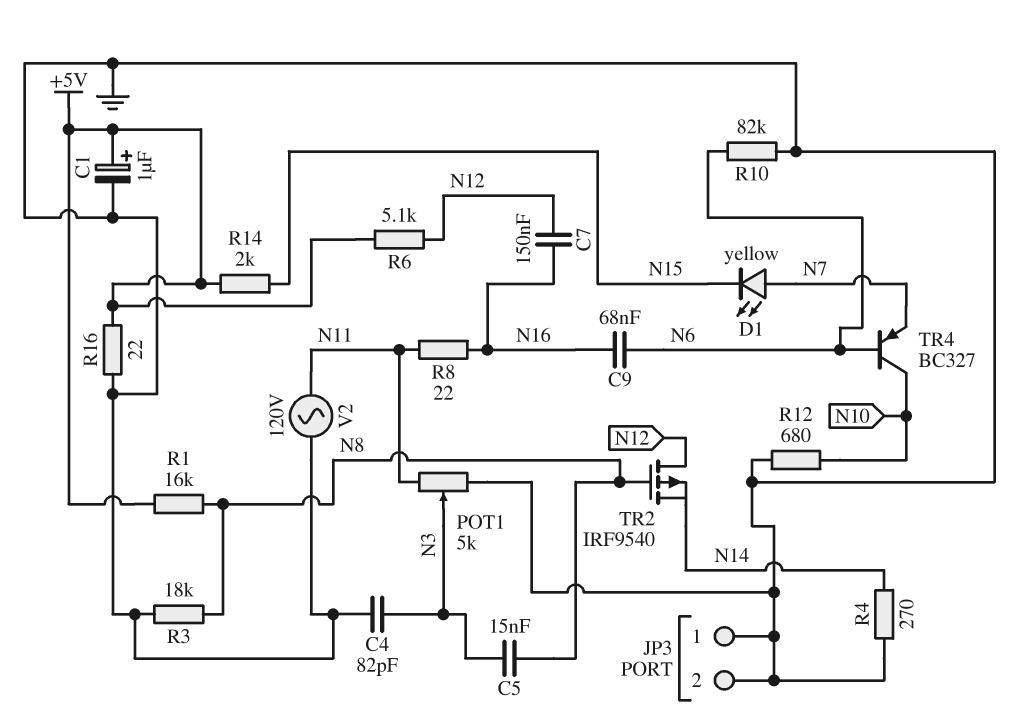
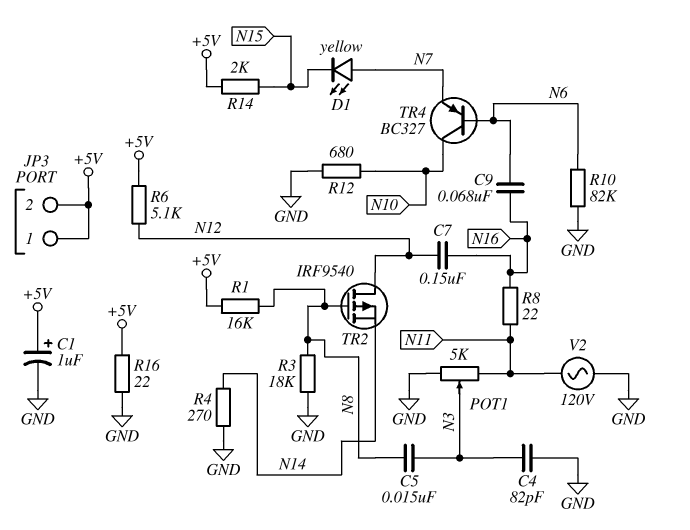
JP3 pin 1: GND -> +5V
JP3 pin 2: GND -> +5V

